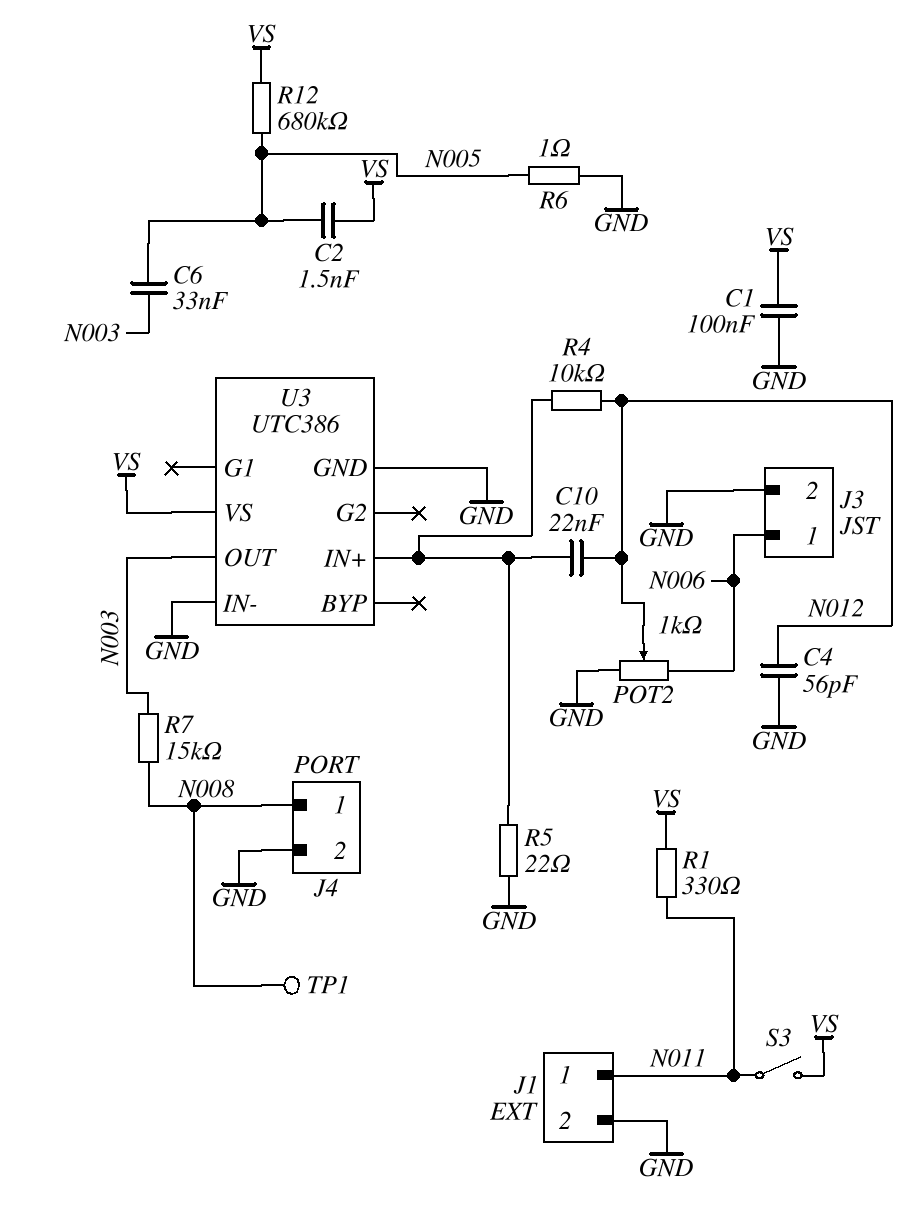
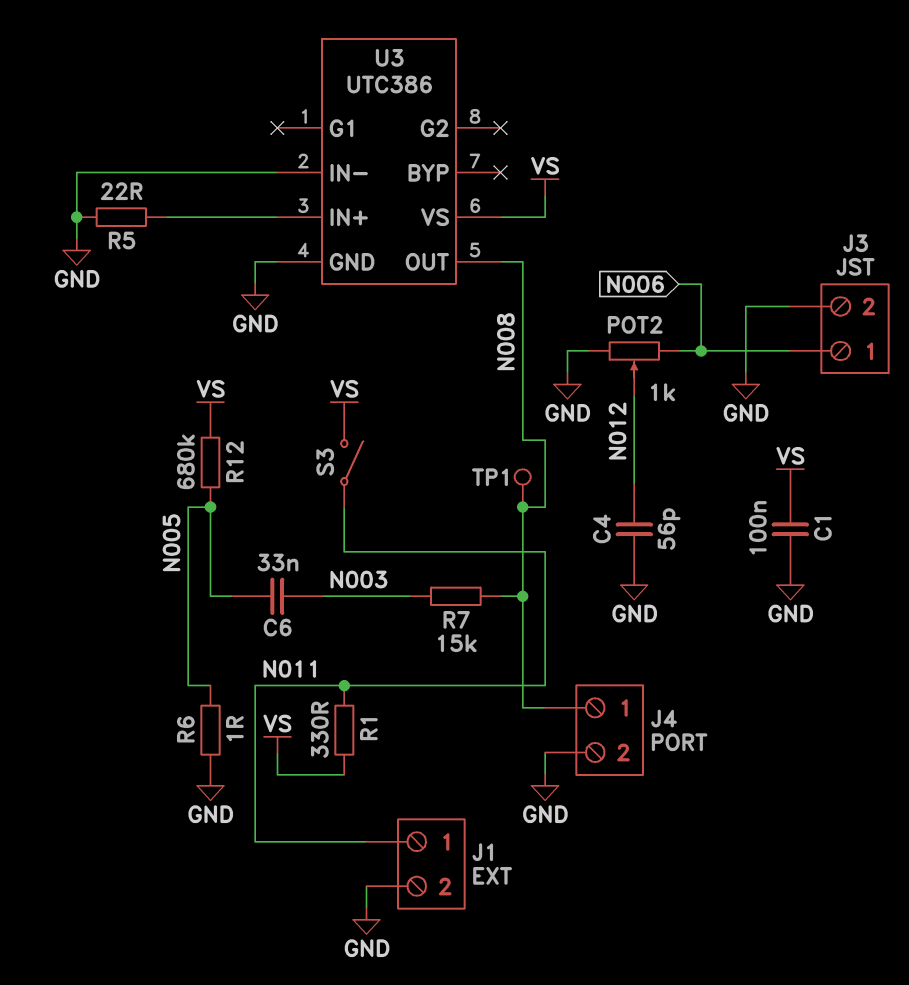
C2: 1.5nF (N005, VS) -> none
C10: 22nF (N012, U3/IN+) -> none
R4: 10k (N012, U3/IN+) -> none
U3 pin OUT: N003 -> N008

